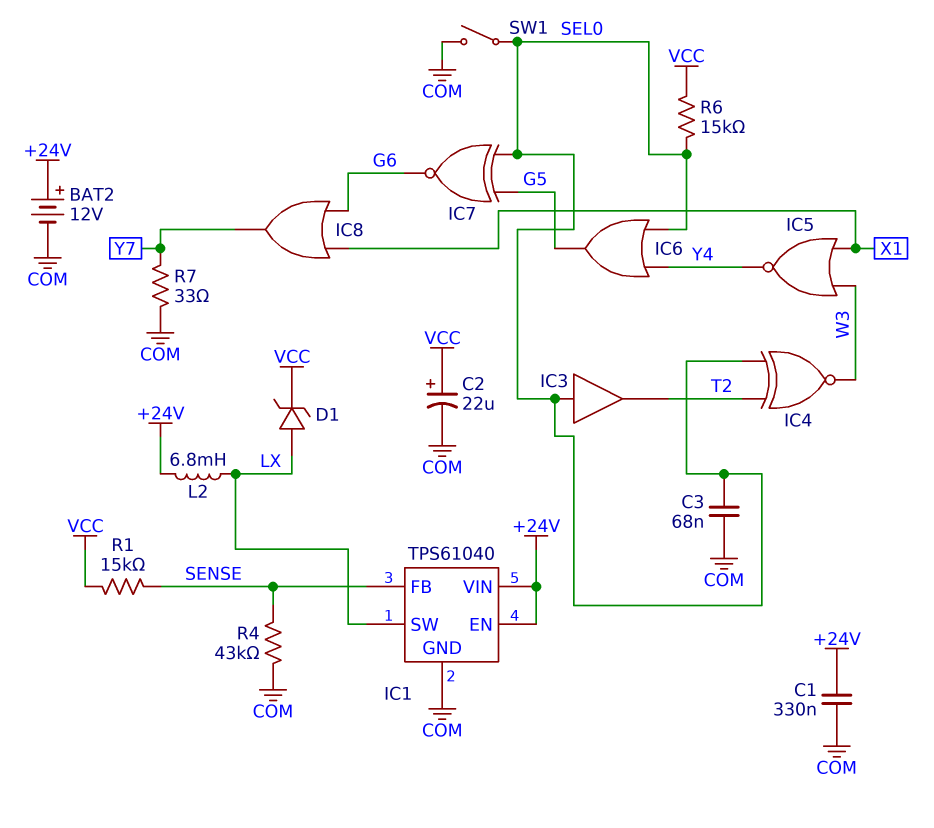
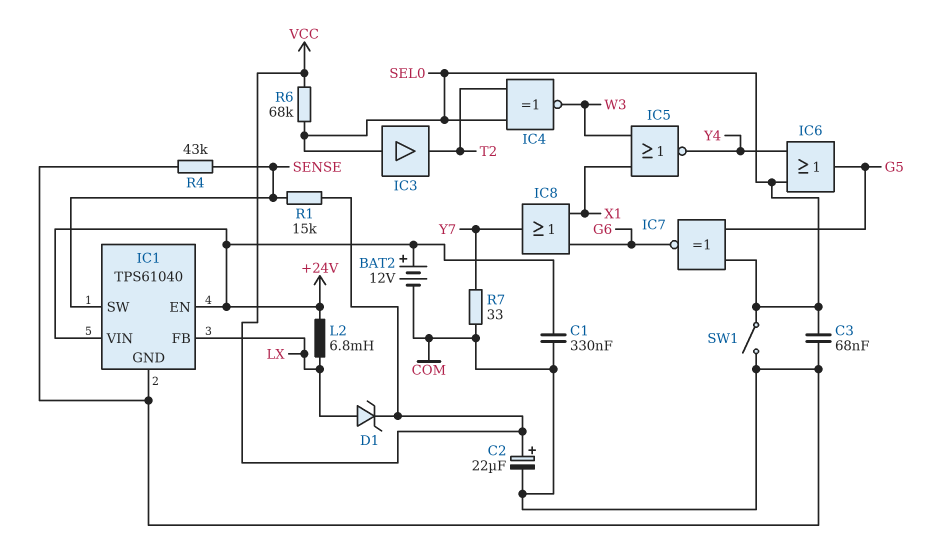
IC1 pin FB: SENSE -> LX
IC1 pin SW: LX -> SENSE
R6: 15k (SEL0, VCC) -> 68k (SEL0, VCC)

